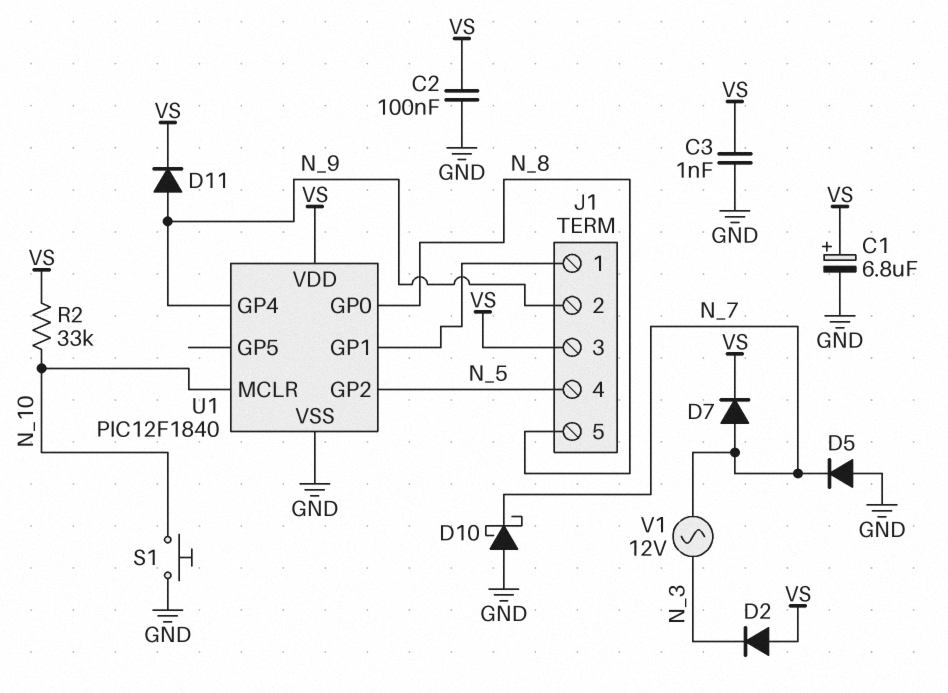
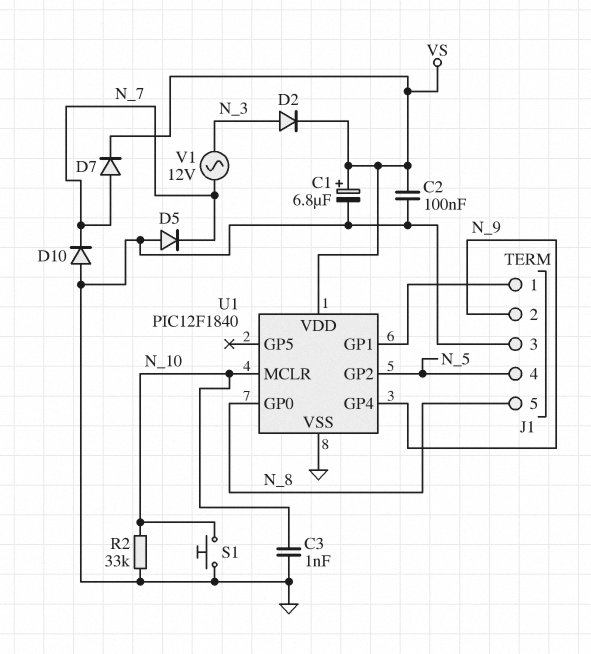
C3: 1nF (GND, VS) -> 1nF (GND, N_10)
D2: diode (A VS, K N_3) -> diode (A N_3, K VS)
D10: schottky (A GND, K N_7) -> diode (A GND, K N_7)
D11: diode (A N_9, K VS) -> none
J1 pin 3: VS -> GND
R2: 33k (N_10, VS) -> 33k (GND, N_10)

